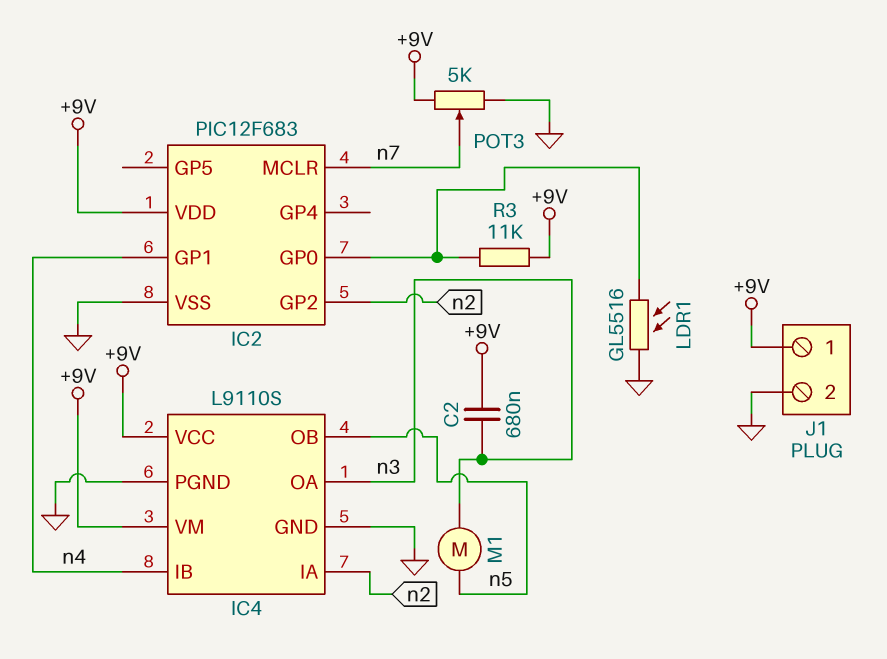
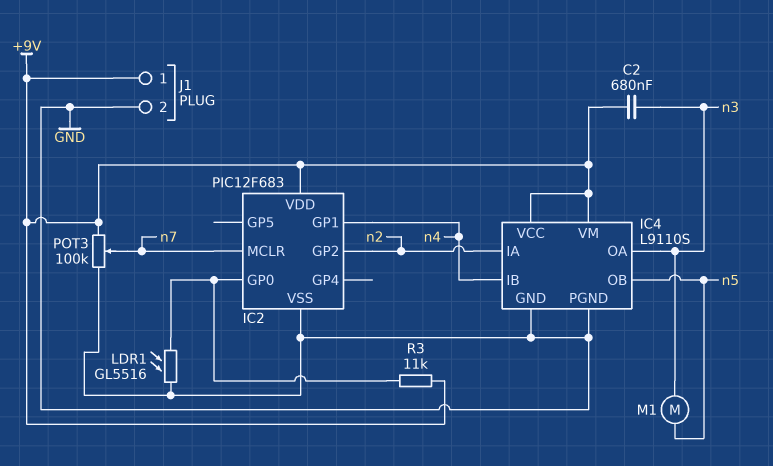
POT3: 5k (+9V, GND, wiper n7) -> 100k (+9V, GND, wiper n7)

